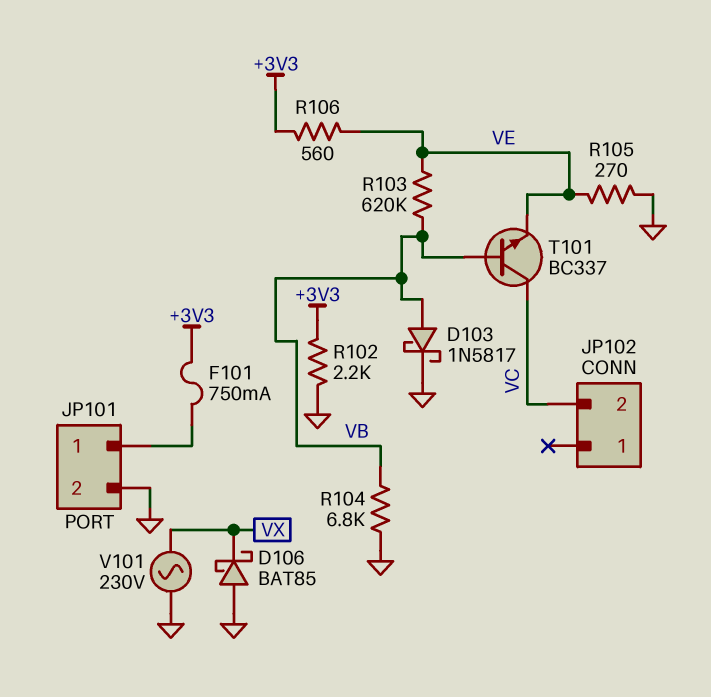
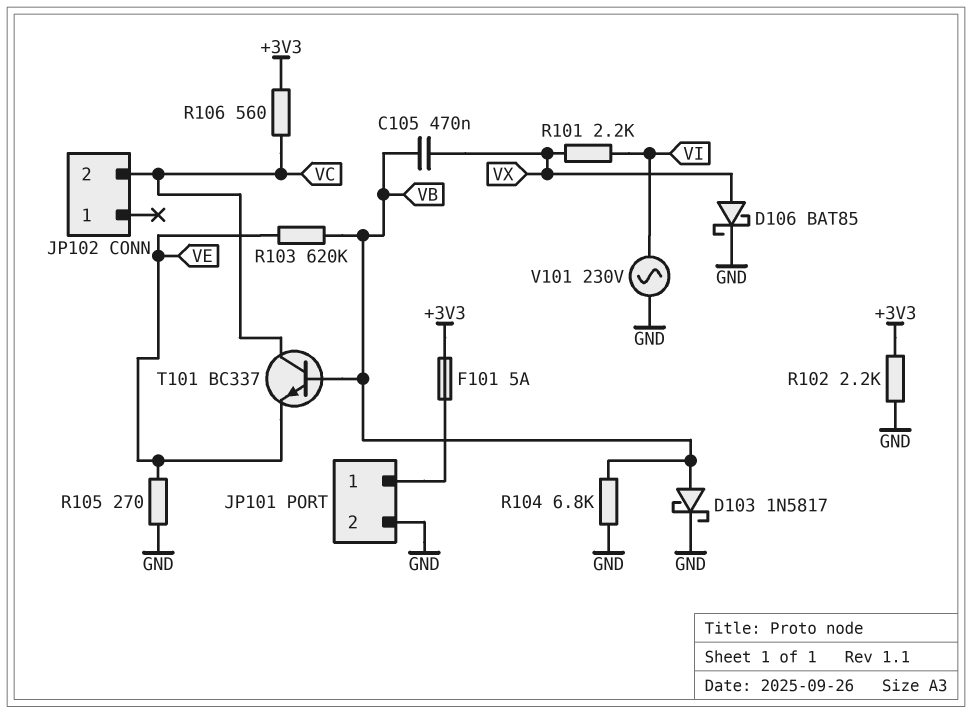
C105: none -> 470nF (VB, VX)
D106: schottky BAT85 (A GND, K VX) -> schottky BAT85 (A VX, K GND)
F101: 750mA (+3V3, JP101/1) -> 5A (+3V3, JP101/1)
R101: none -> 2.2k (VI, VX)
R106: 560 (+3V3, VE) -> 560 (+3V3, VC)
V101: AC 230V (GND, VX) -> AC 230V (GND, VI)

